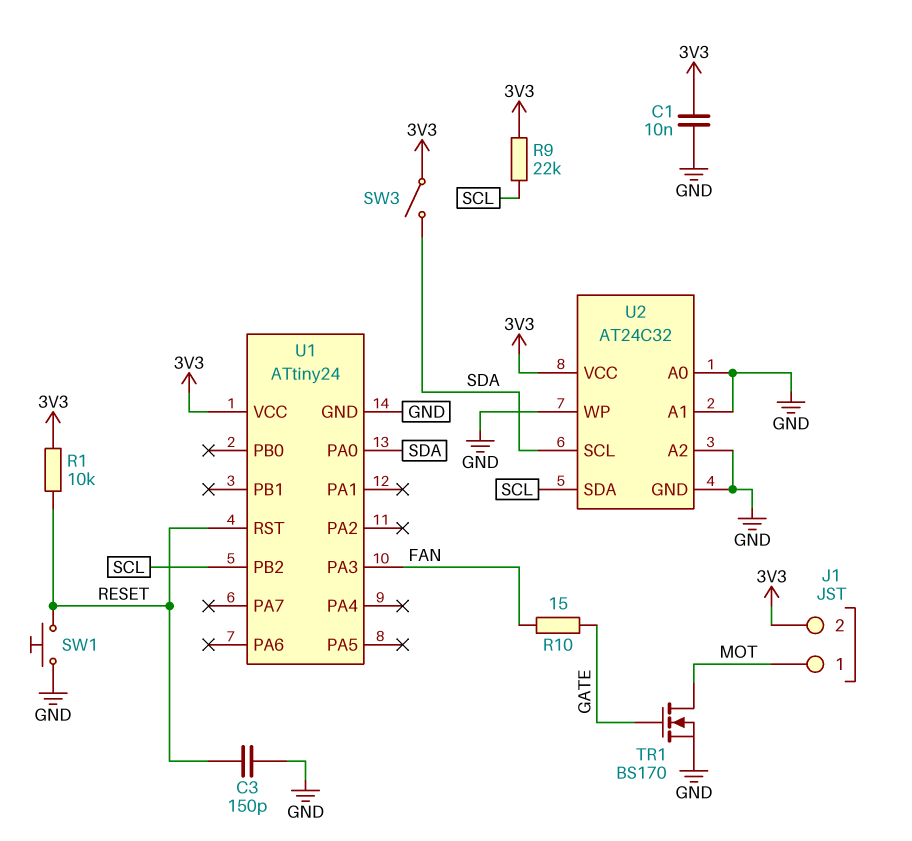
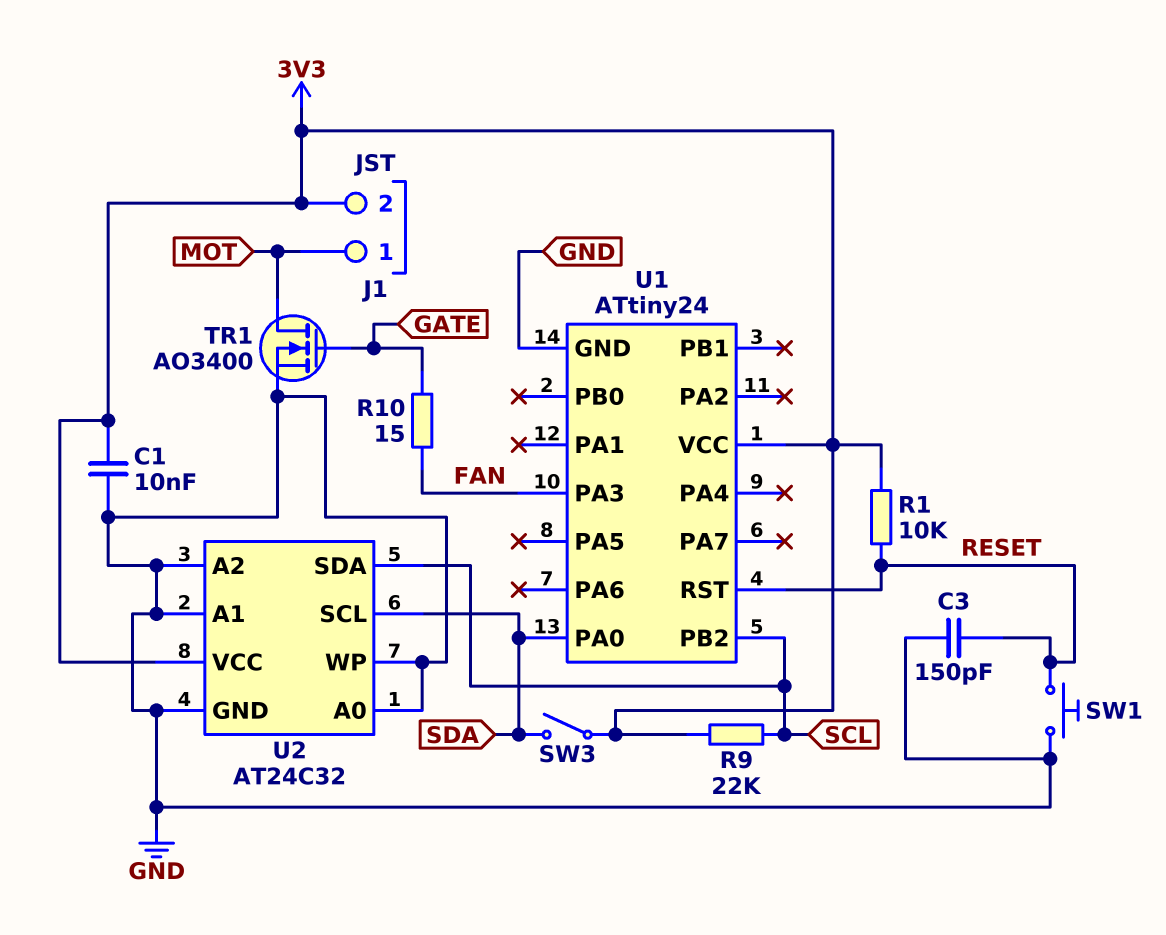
TR1: NMOS BS170 (G GATE, D MOT, S GND) -> NMOS AO3400 (G GATE, D MOT, S GND)

